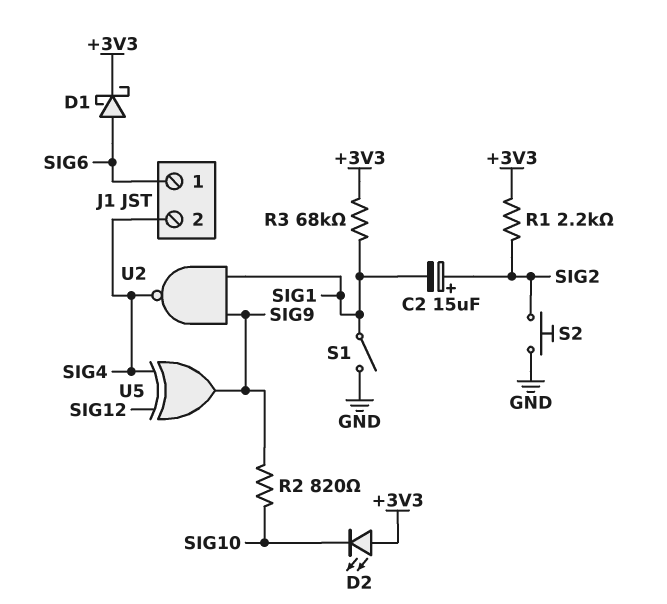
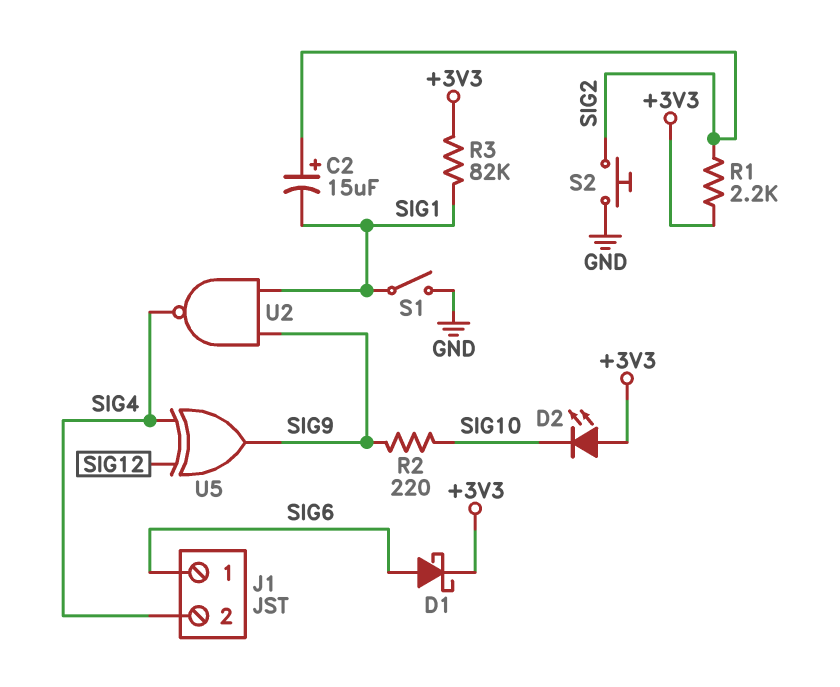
R2: 820 (SIG9, SIG10) -> 220 (SIG9, SIG10)
R3: 68k (+3V3, SIG1) -> 82k (+3V3, SIG1)

